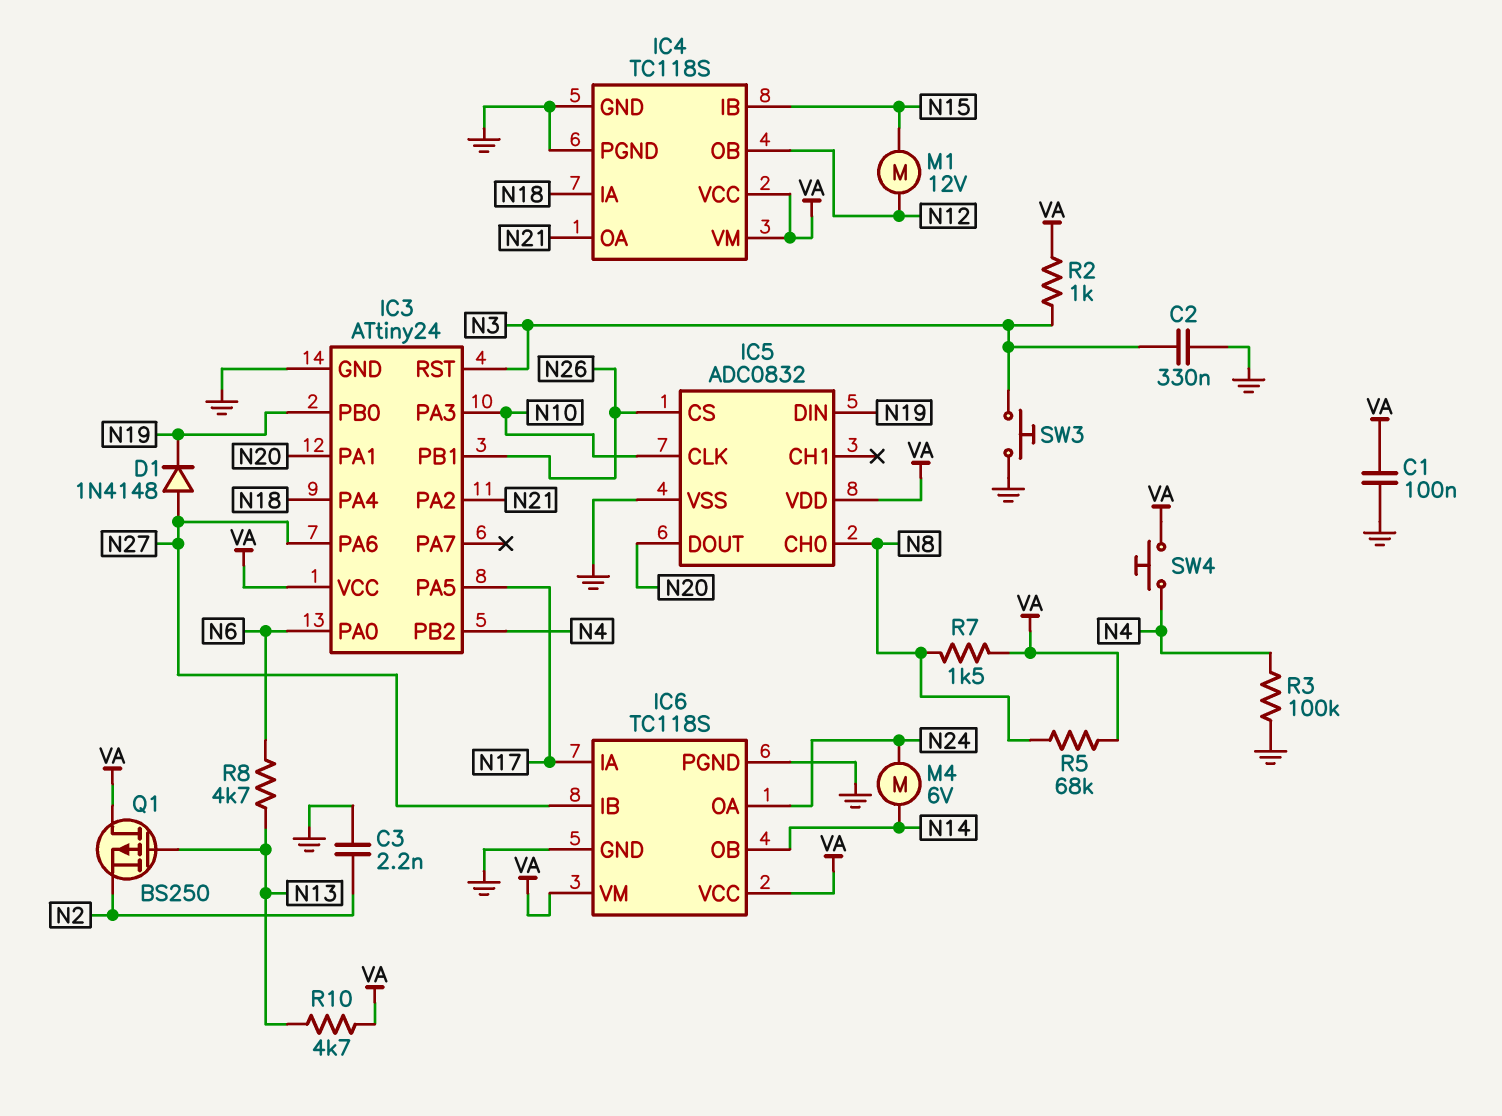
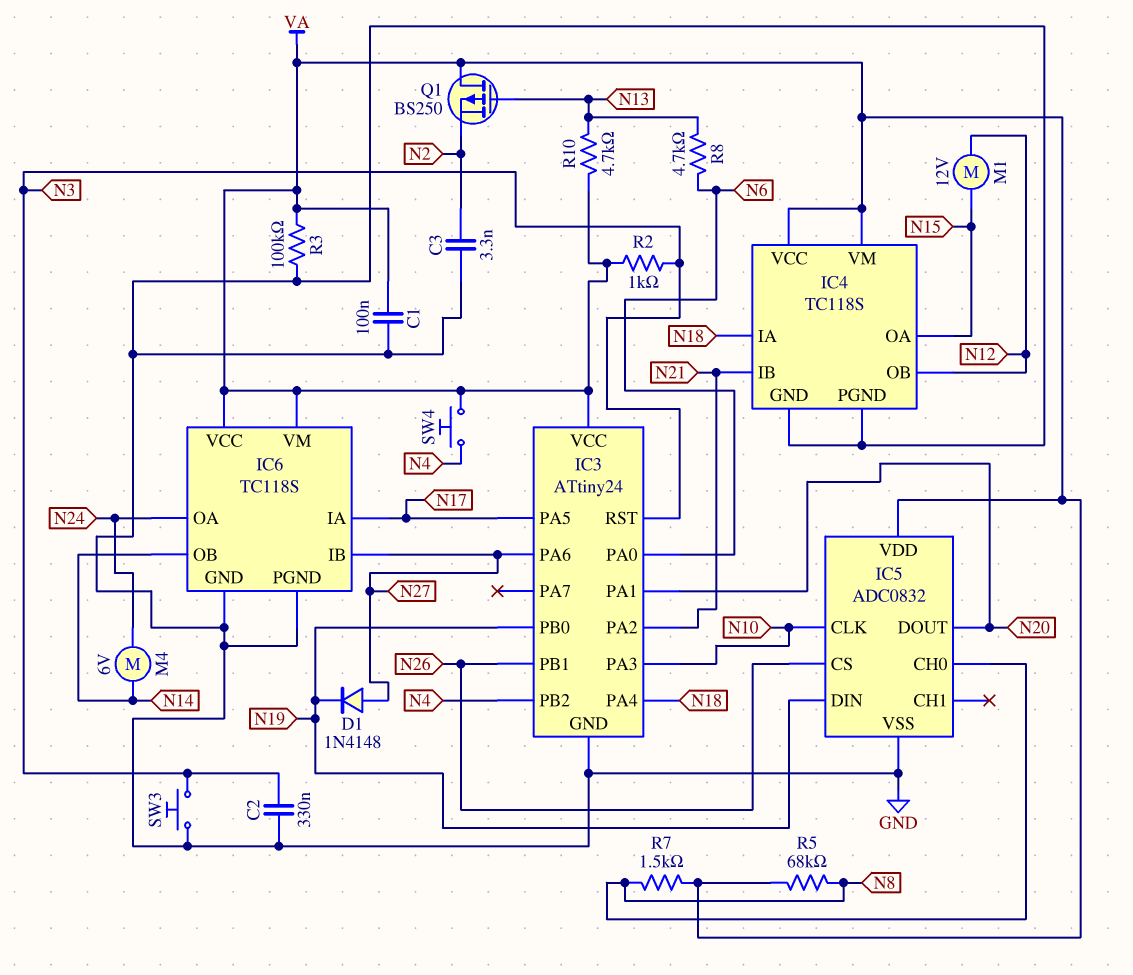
C3: 2.2nF (GND, N2) -> 3.3nF (GND, N2)
IC4 pin IB: N15 -> N21
IC4 pin OA: N21 -> N15
R3: 100k (GND, N4) -> 100k (GND, VA)

